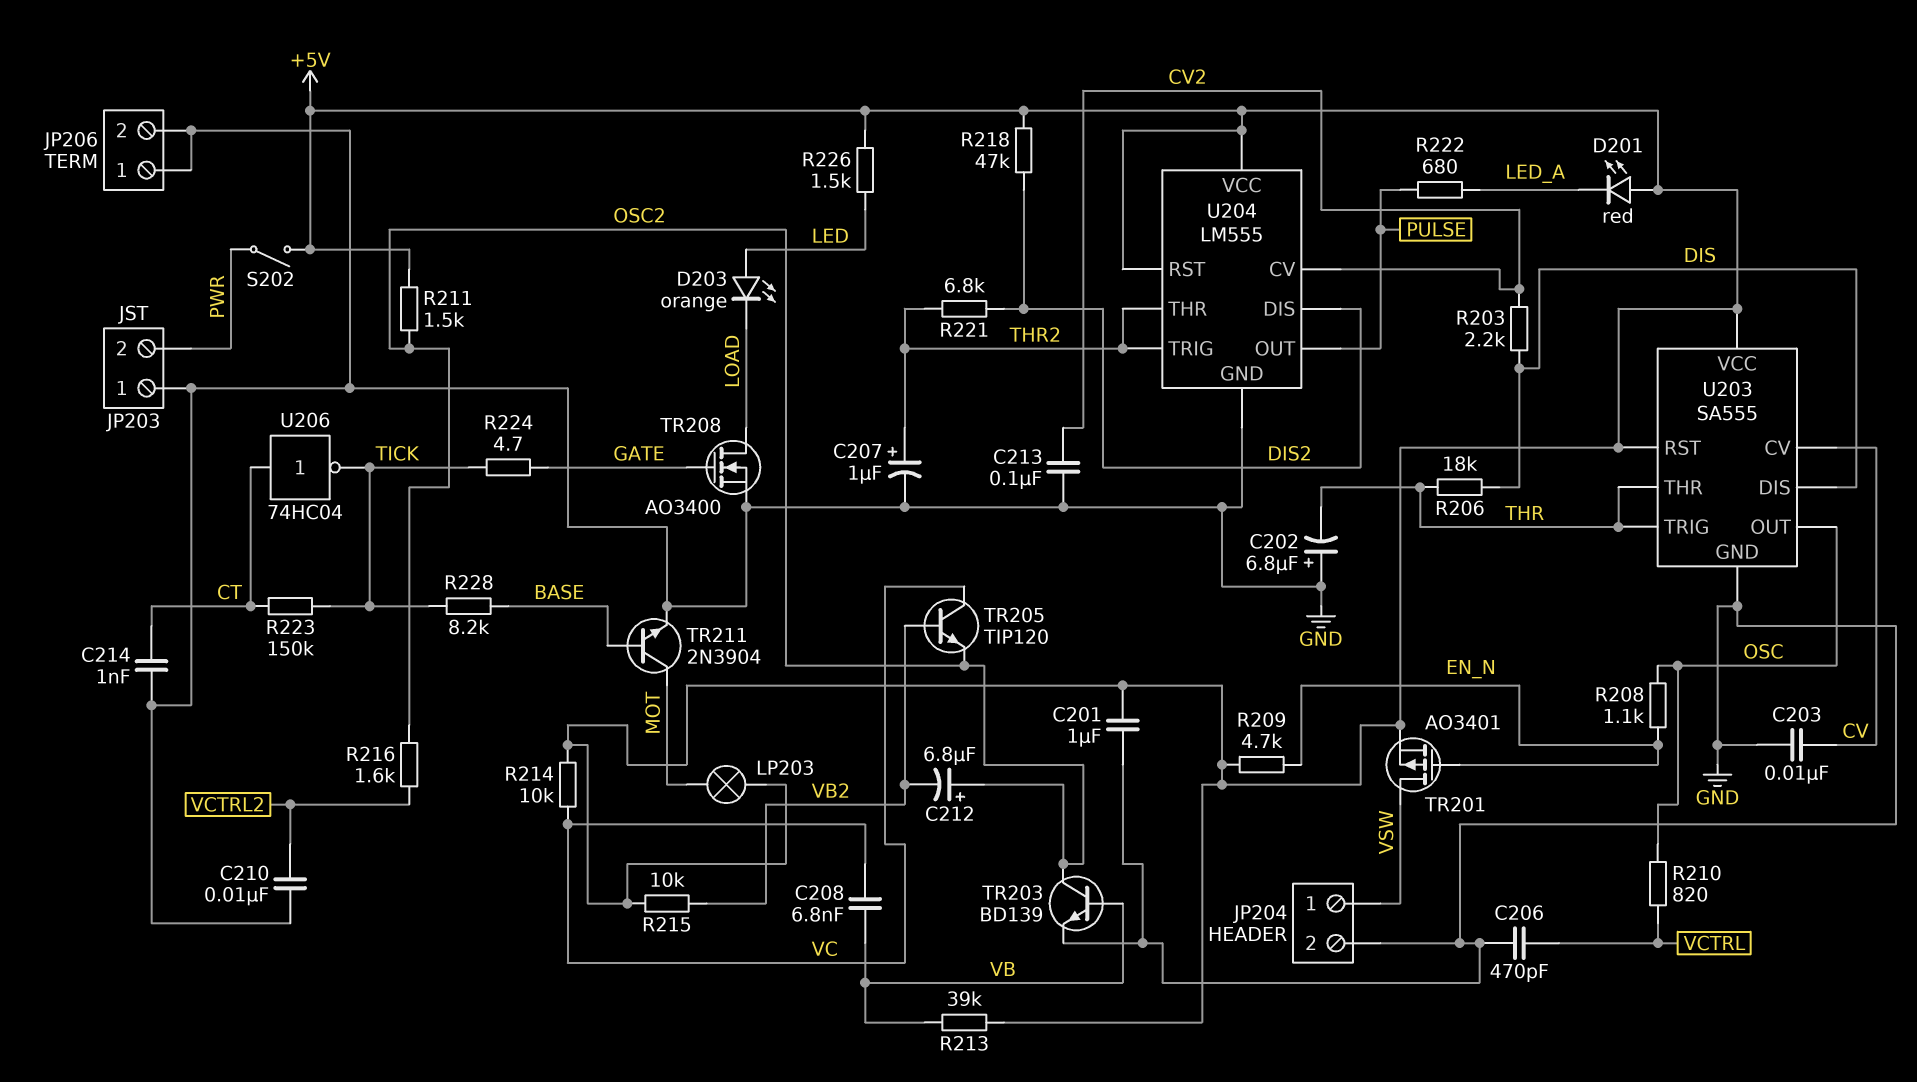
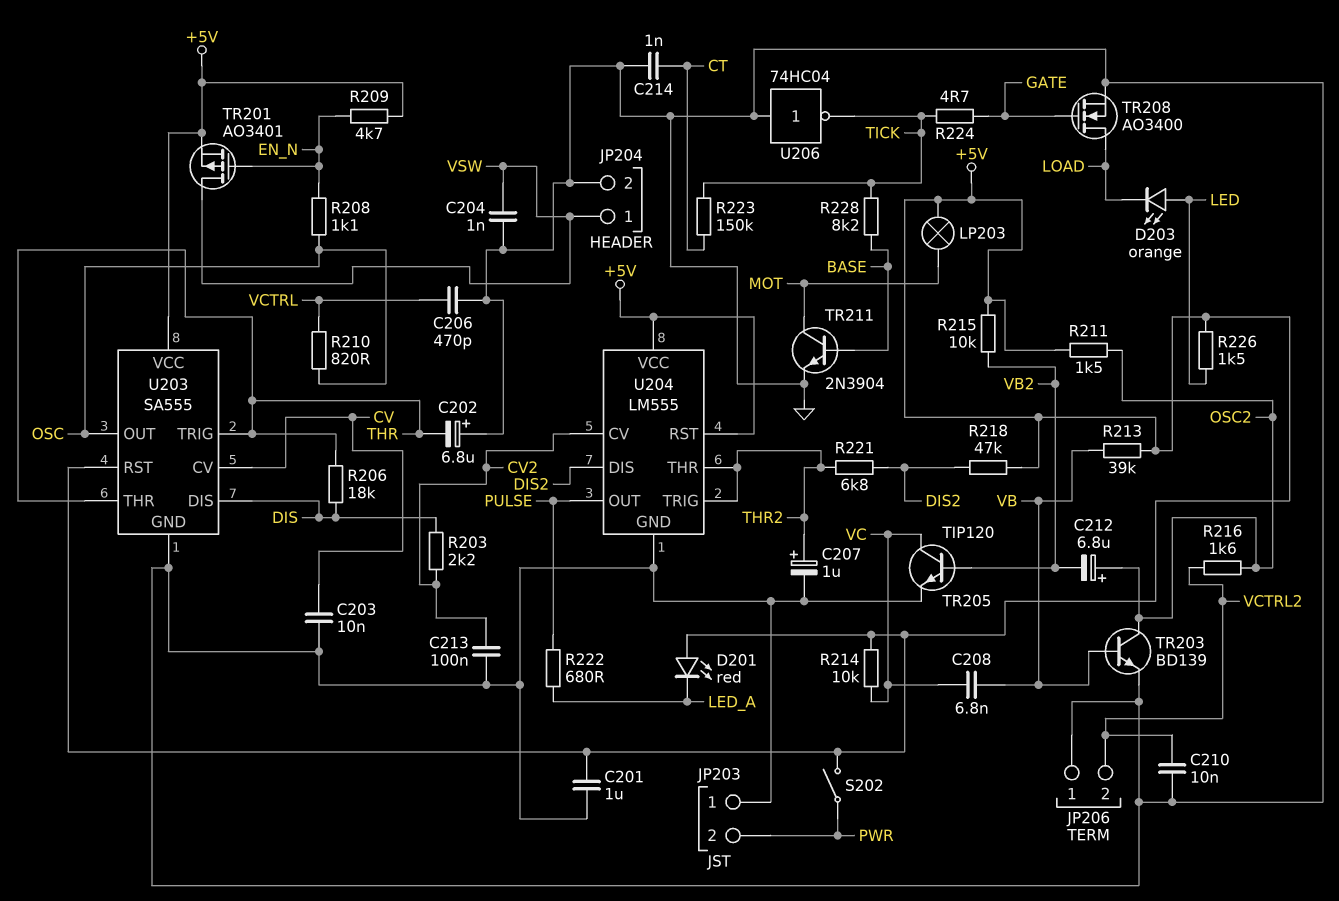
C204: none -> 1nF (GND, VSW)
JP206 pin 2: GND -> VCTRL2
TR205: NPN TIP120 (B VB2, C VC, E OSC2) -> NPN TIP120 (B VB2, C VC, E GND)
U206: NOT 74HC04 (in CT, out TICK) -> NOT 74HC04 (in GND, out TICK)

